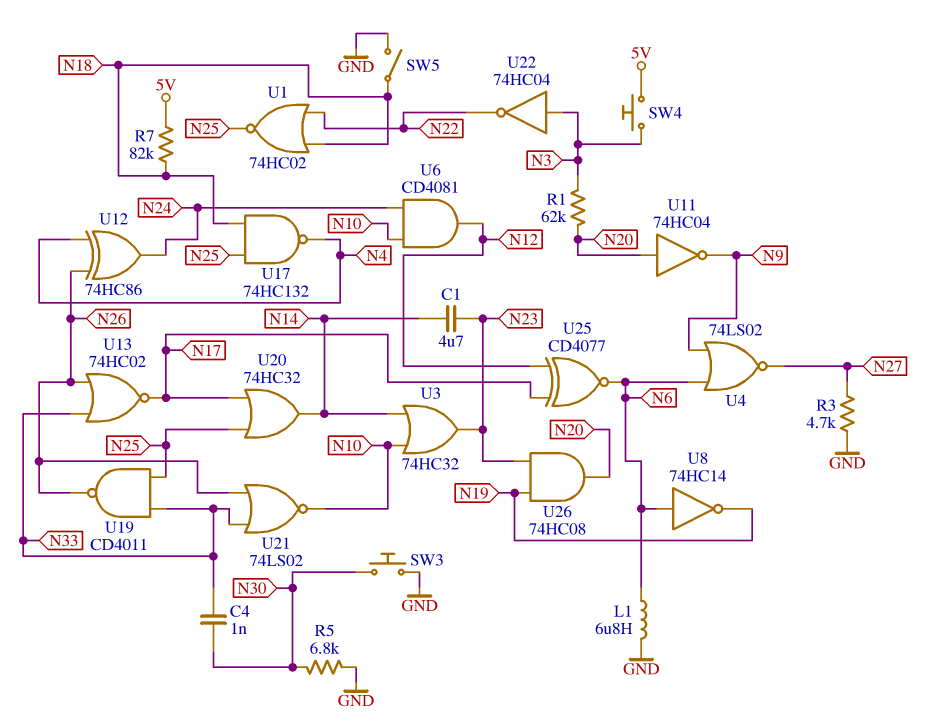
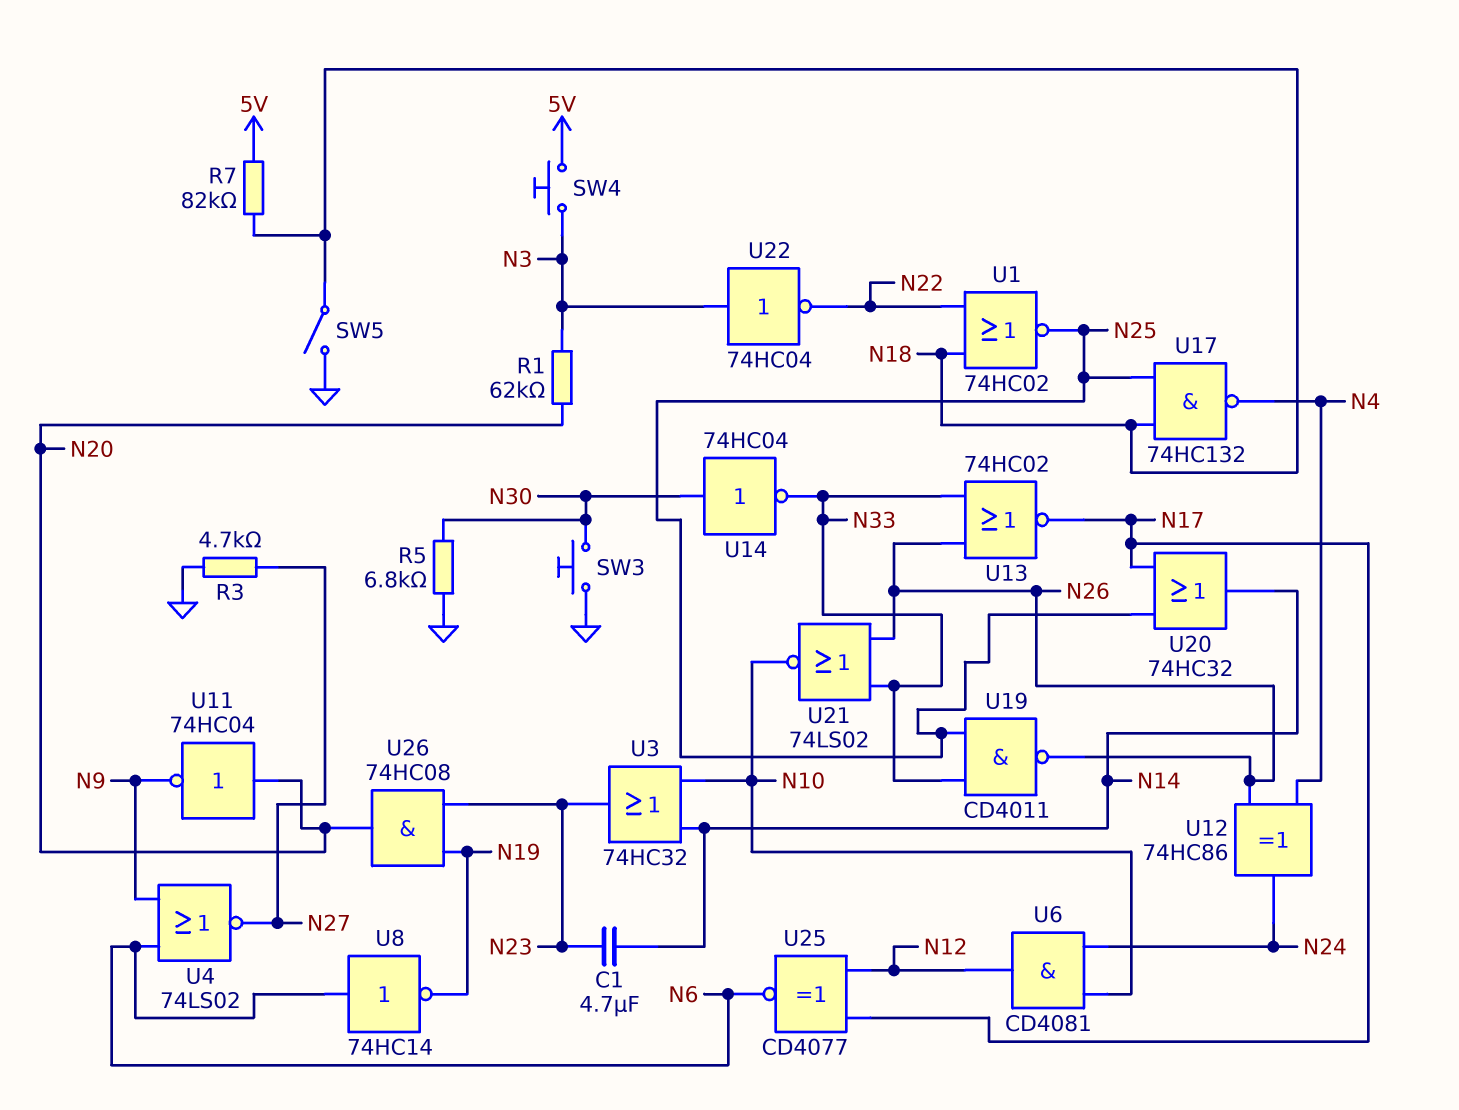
C4: 1nF (N30, N33) -> none
L1: 6.8uH (GND, N6) -> none
U14: none -> NOT 74HC04 (in N30, out N33)

